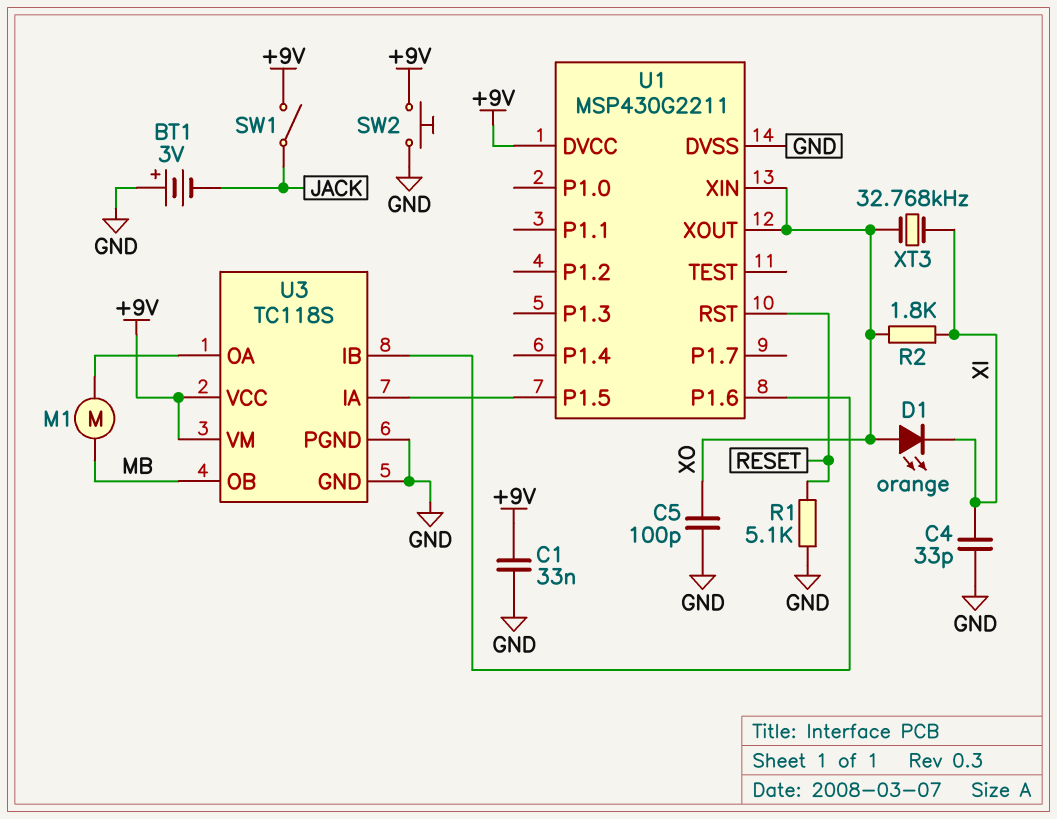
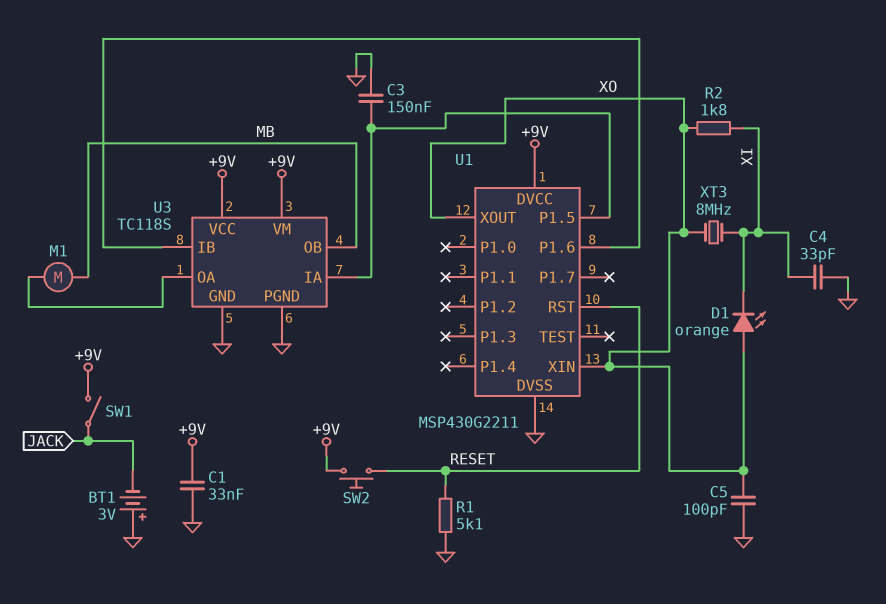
C3: none -> 150nF (GND, U1/P1.5)
SW2: button (+9V, GND) -> button (+9V, RESET)
XT3: 32.768kHz (XI, XO) -> 8MHz (XI, XO)

